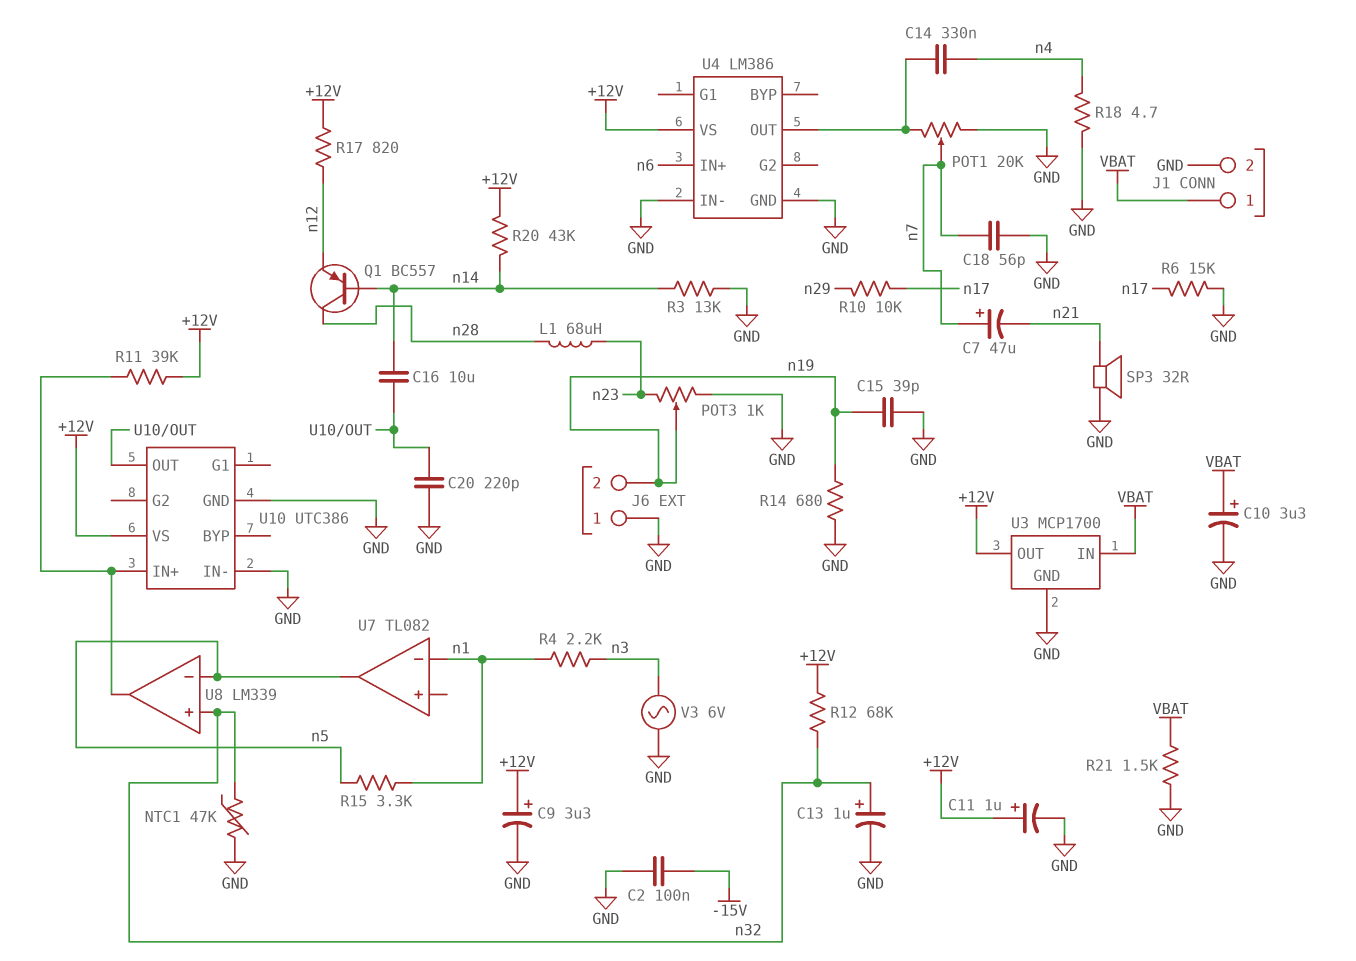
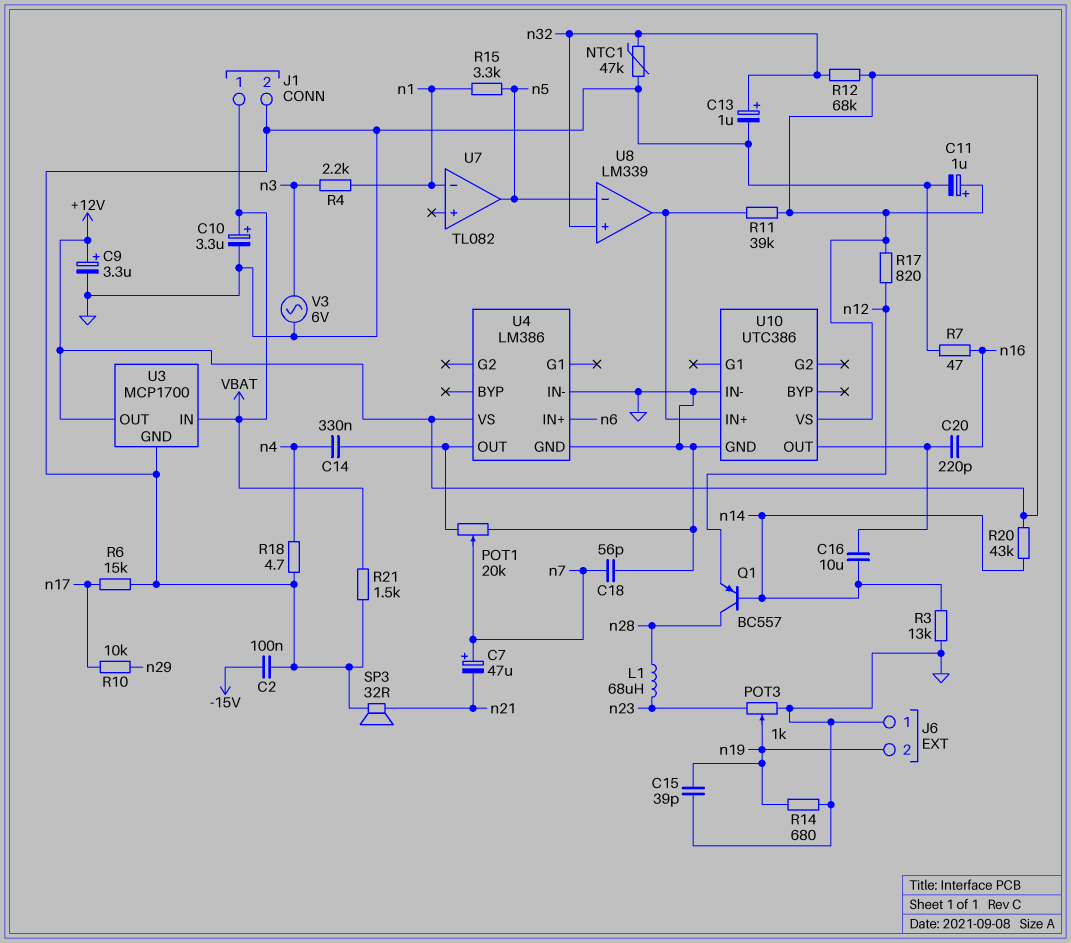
C20: 220pF (GND, U10/OUT) -> 220pF (U10/OUT, n16)
R7: none -> 47 (GND, n16)

